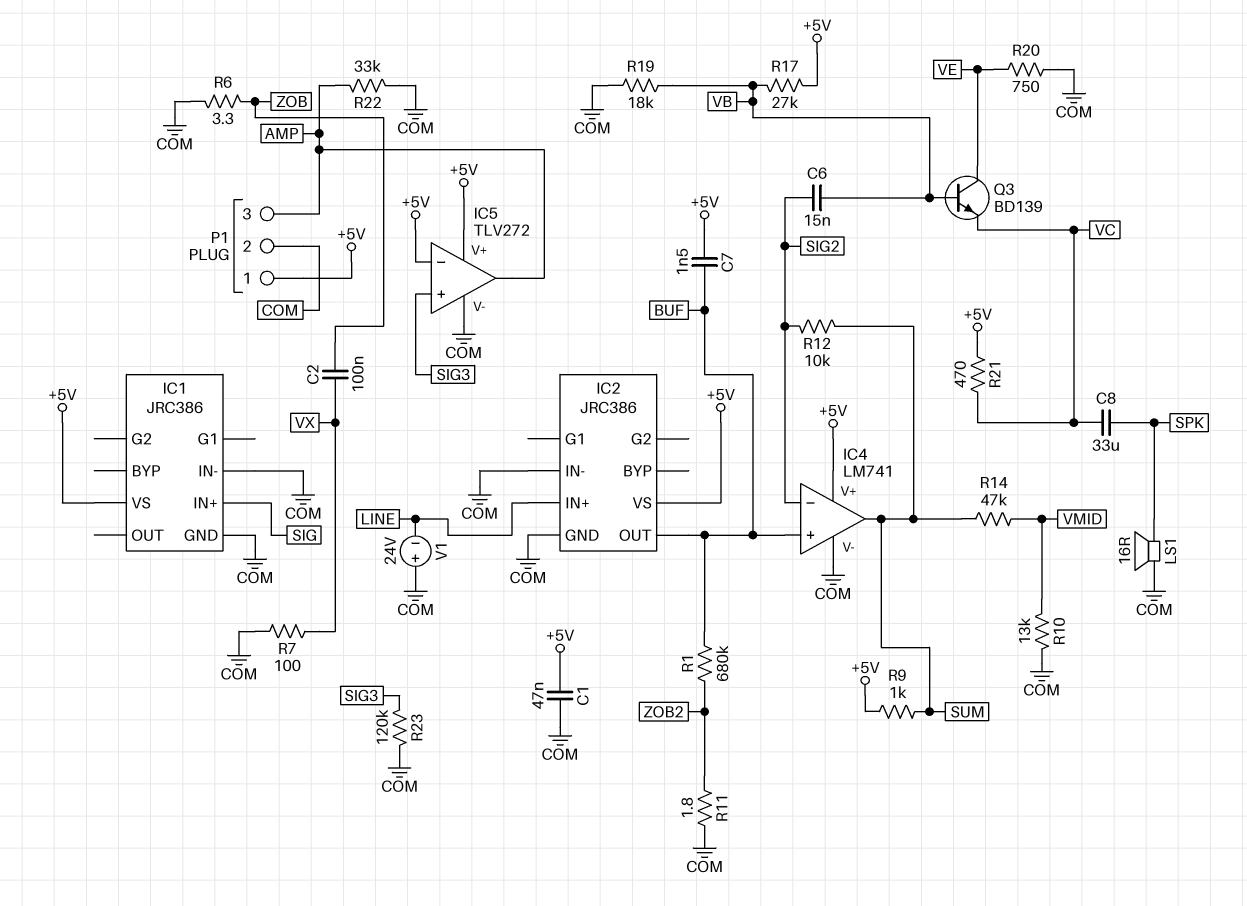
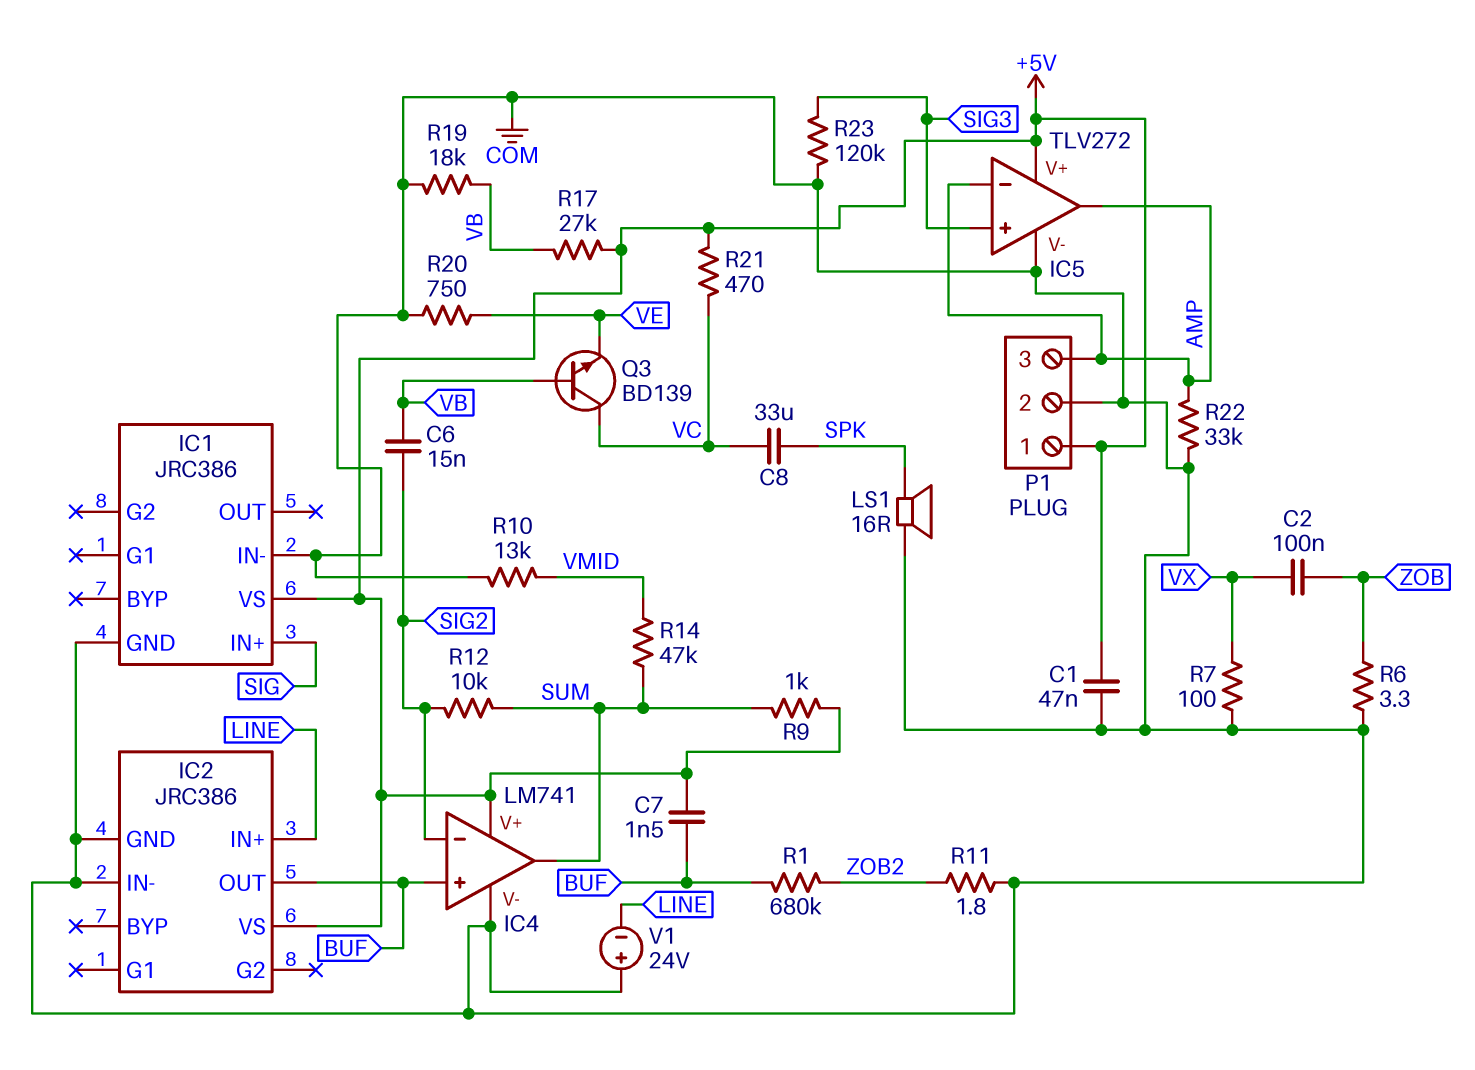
IC5 pin in-: +5V -> AMP
Q3: NPN BD139 (B VB, C VE, E VC) -> NPN BD139 (B VB, C VC, E VE)

